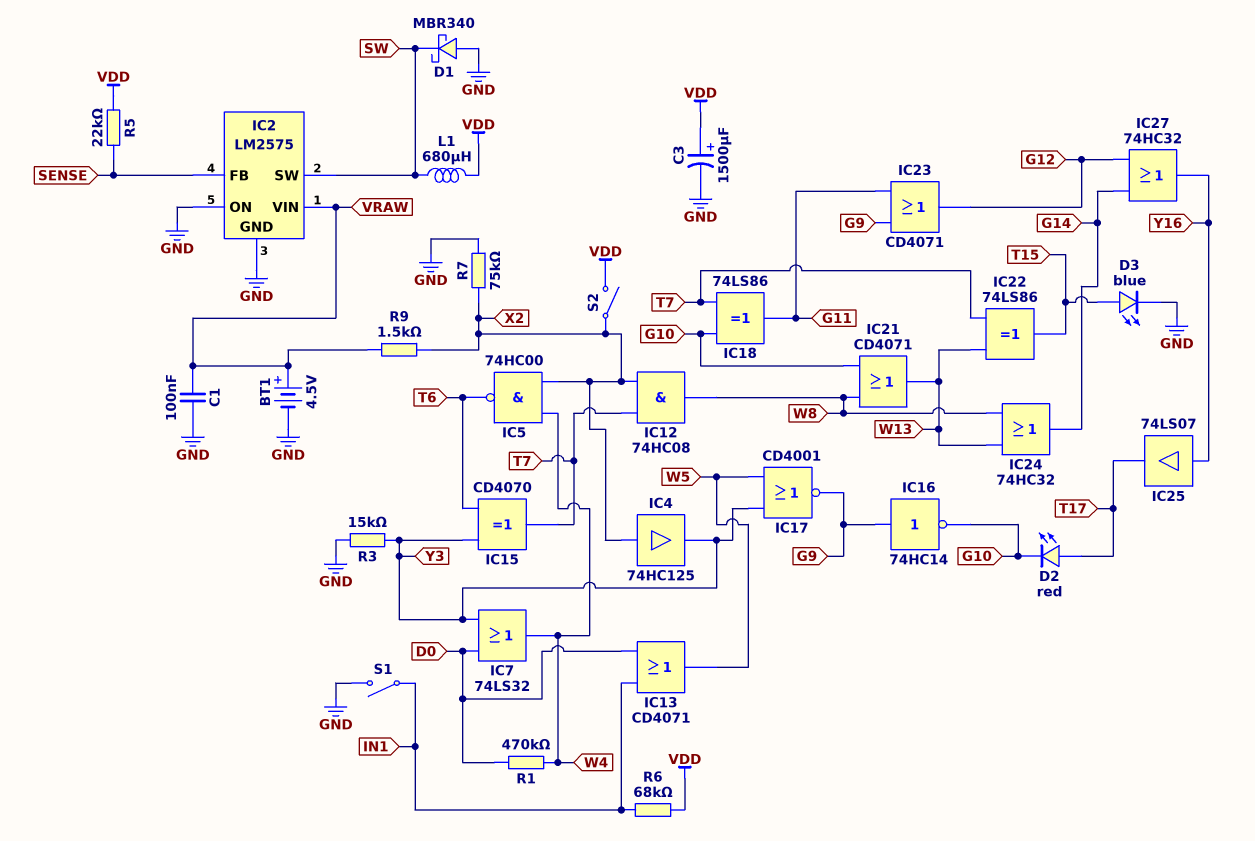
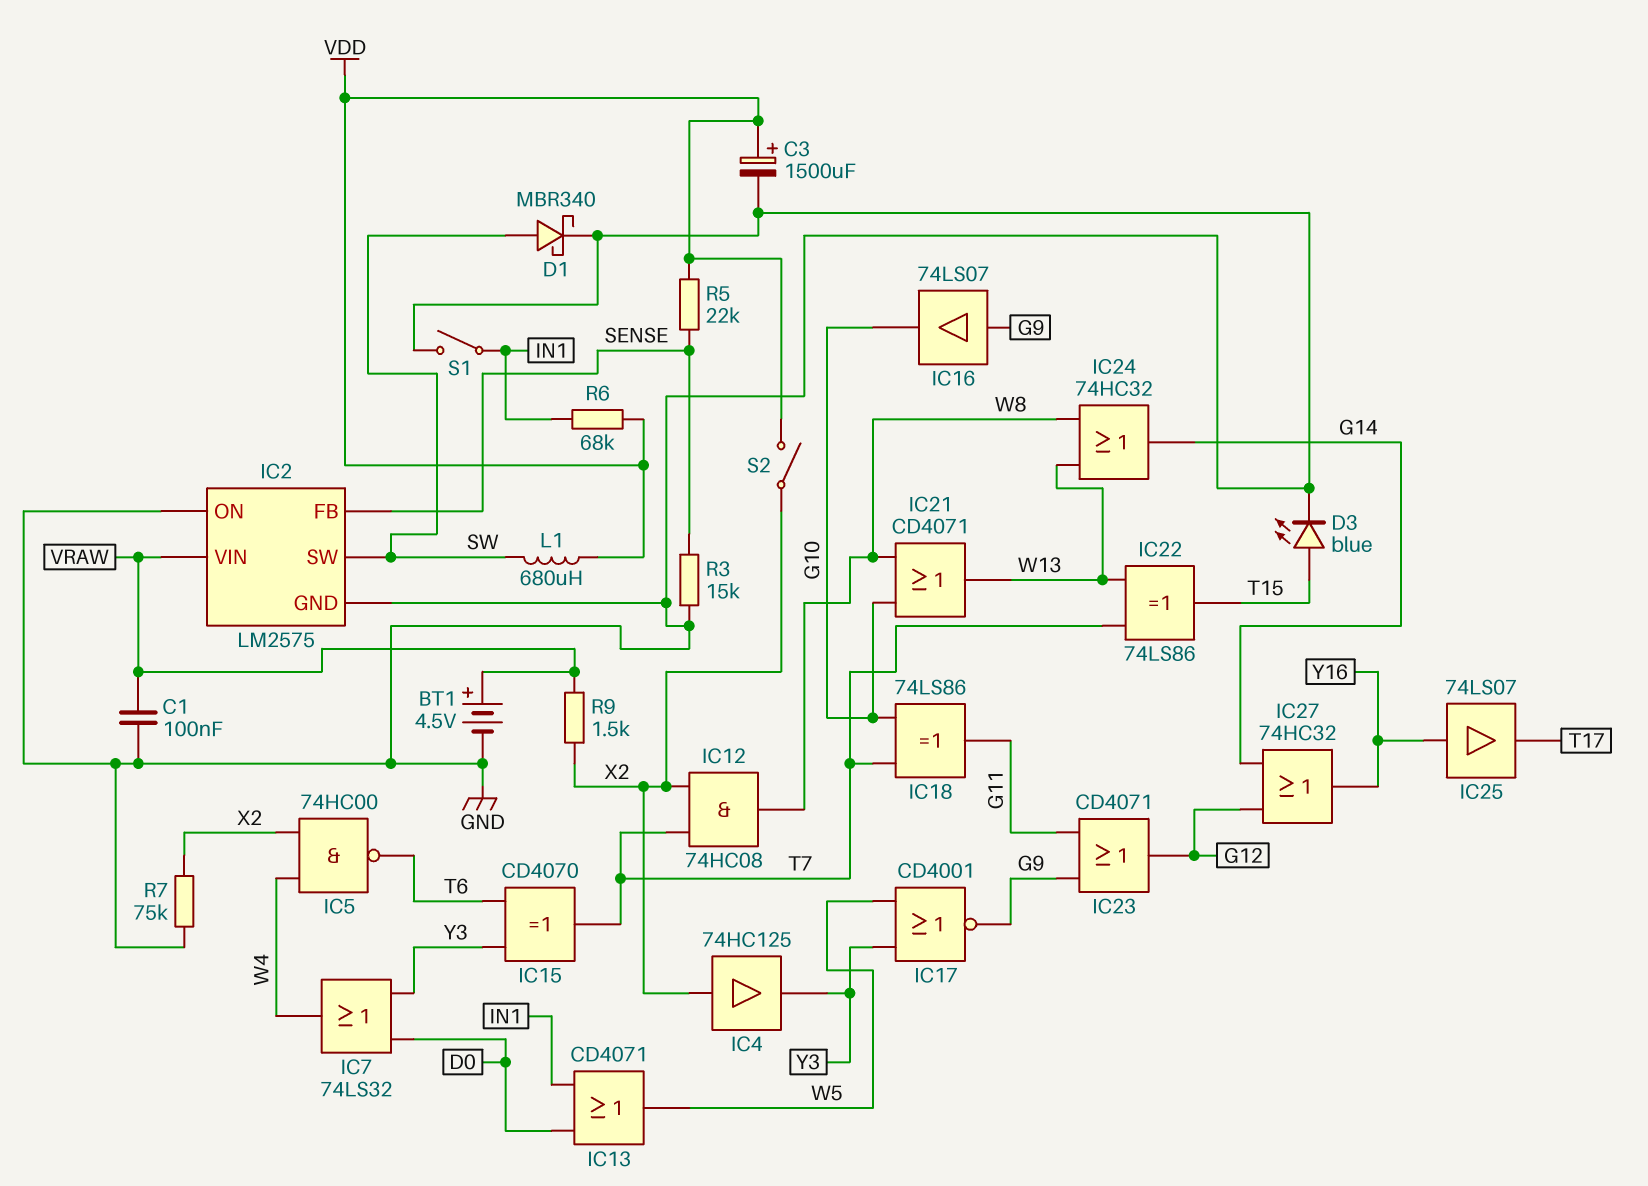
D1: schottky MBR340 (A GND, K SW) -> schottky MBR340 (A SW, K GND)
D2: LED red (A T17, K G10) -> none
IC16: NOT 74HC14 (in G9, out G10) -> buffer 74LS07 (in G9, out G10)
R1: 470k (D0, W4) -> none
R3: 15k (GND, Y3) -> 15k (GND, SENSE)

